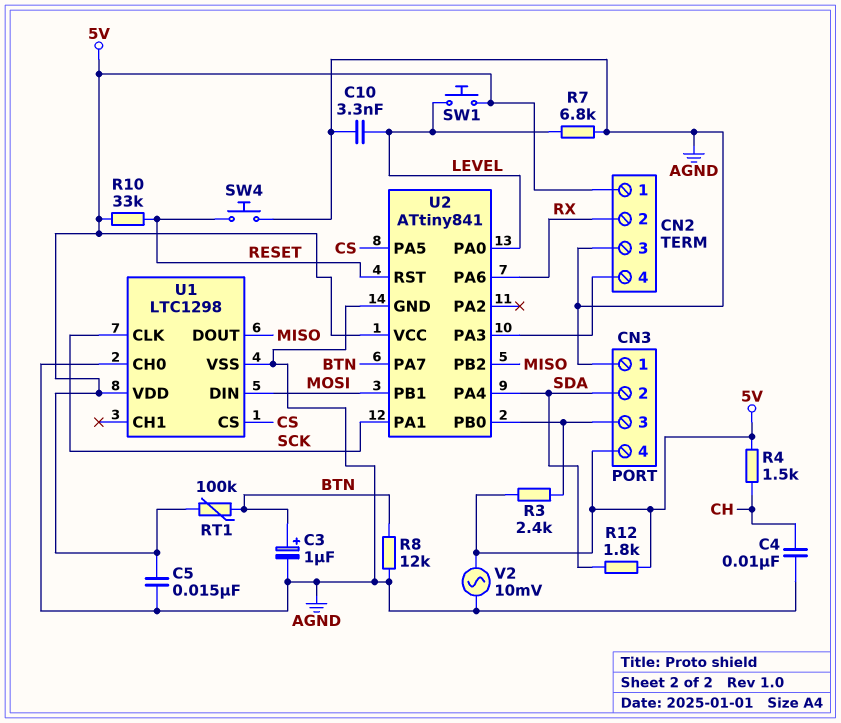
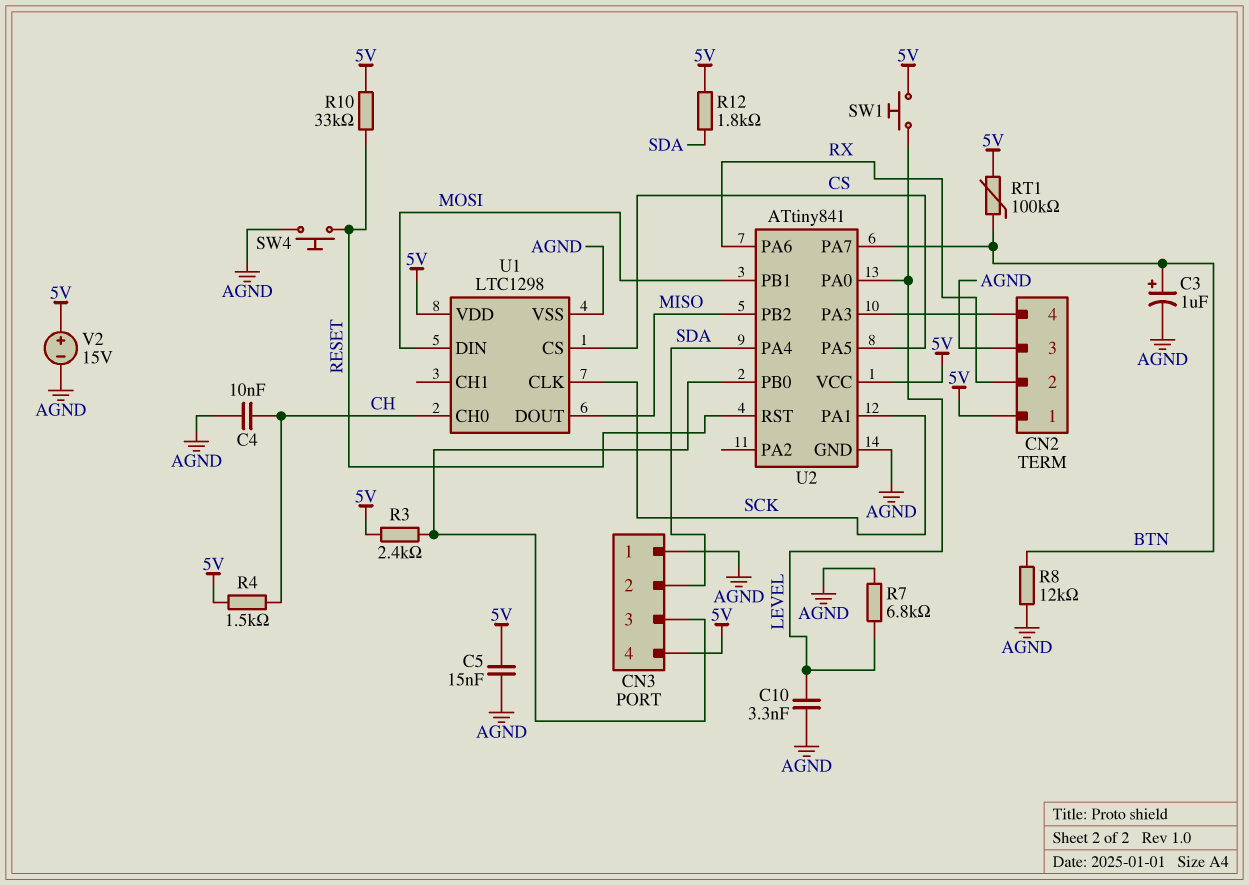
U1 pin CH0: AGND -> CH
V2: AC 10mV (5V, AGND) -> 15V (plus 5V, minus AGND)

